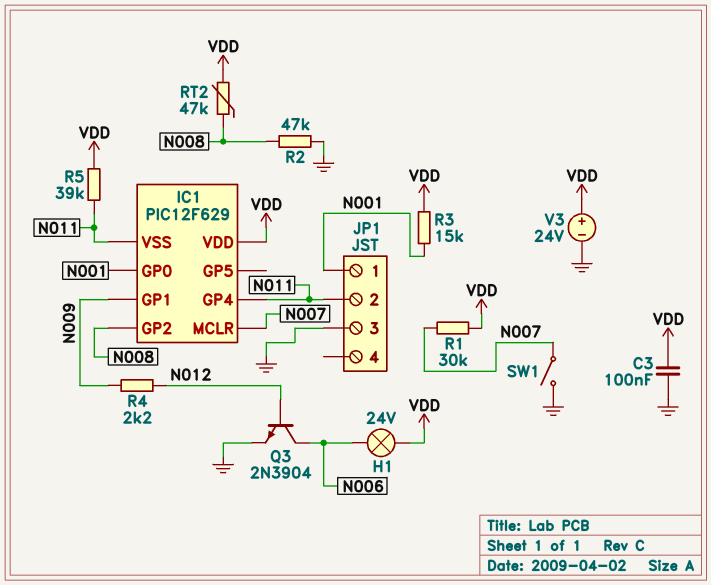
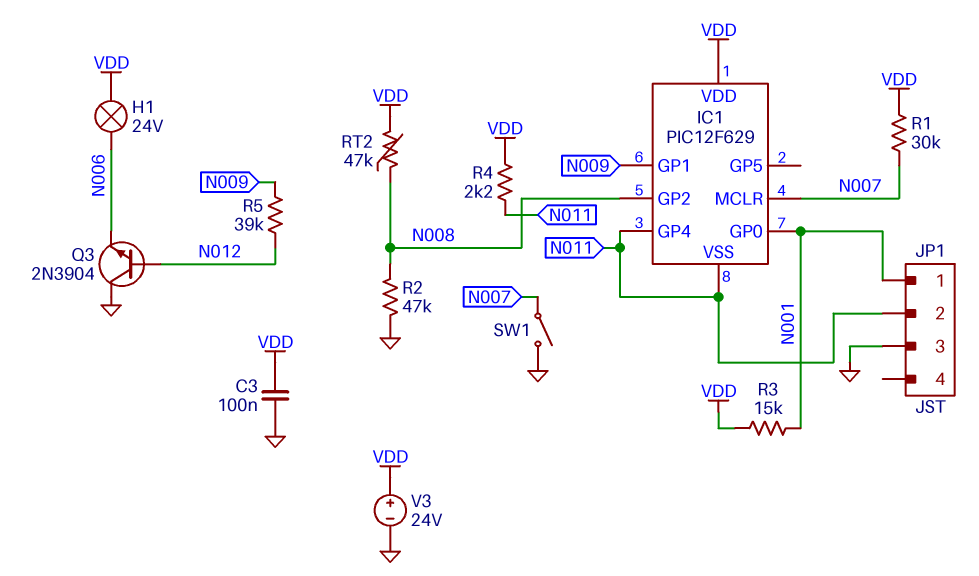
Q3: NPN 2N3904 (B N012, C N006, E GND) -> NPN 2N3904 (B N012, C GND, E N006)
R4: 2.2k (N009, N012) -> 2.2k (N011, VDD)
R5: 39k (N011, VDD) -> 39k (N009, N012)

